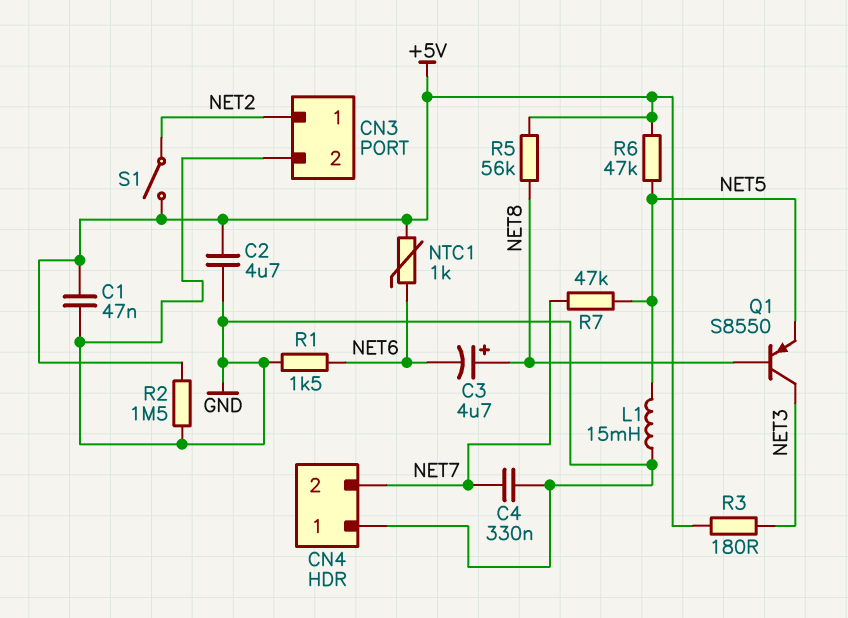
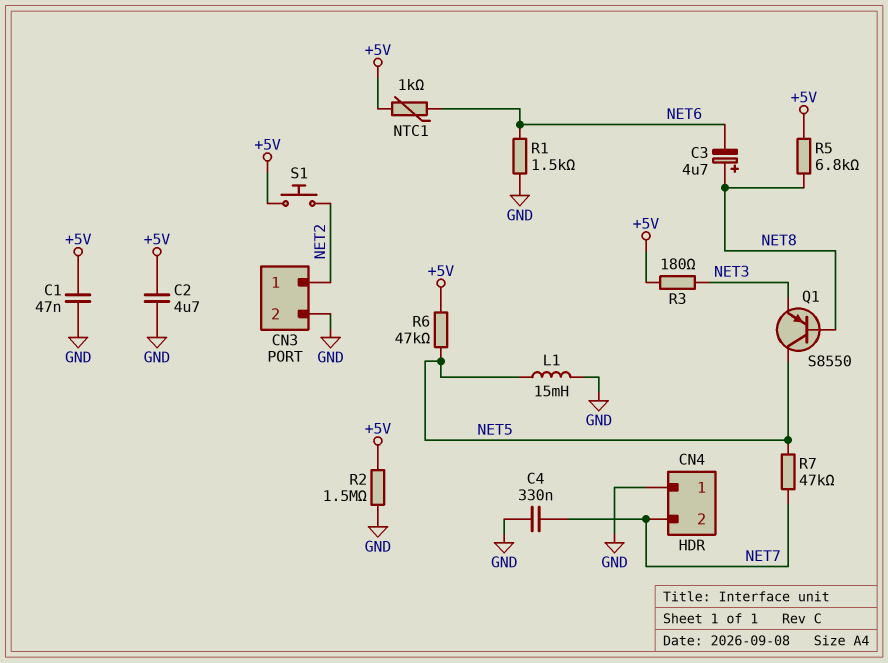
Q1: PNP S8550 (B NET8, C NET3, E NET5) -> PNP S8550 (B NET8, C NET5, E NET3)
R5: 56k (+5V, NET8) -> 6.8k (+5V, NET8)
S1: switch (+5V, NET2) -> button (+5V, NET2)

